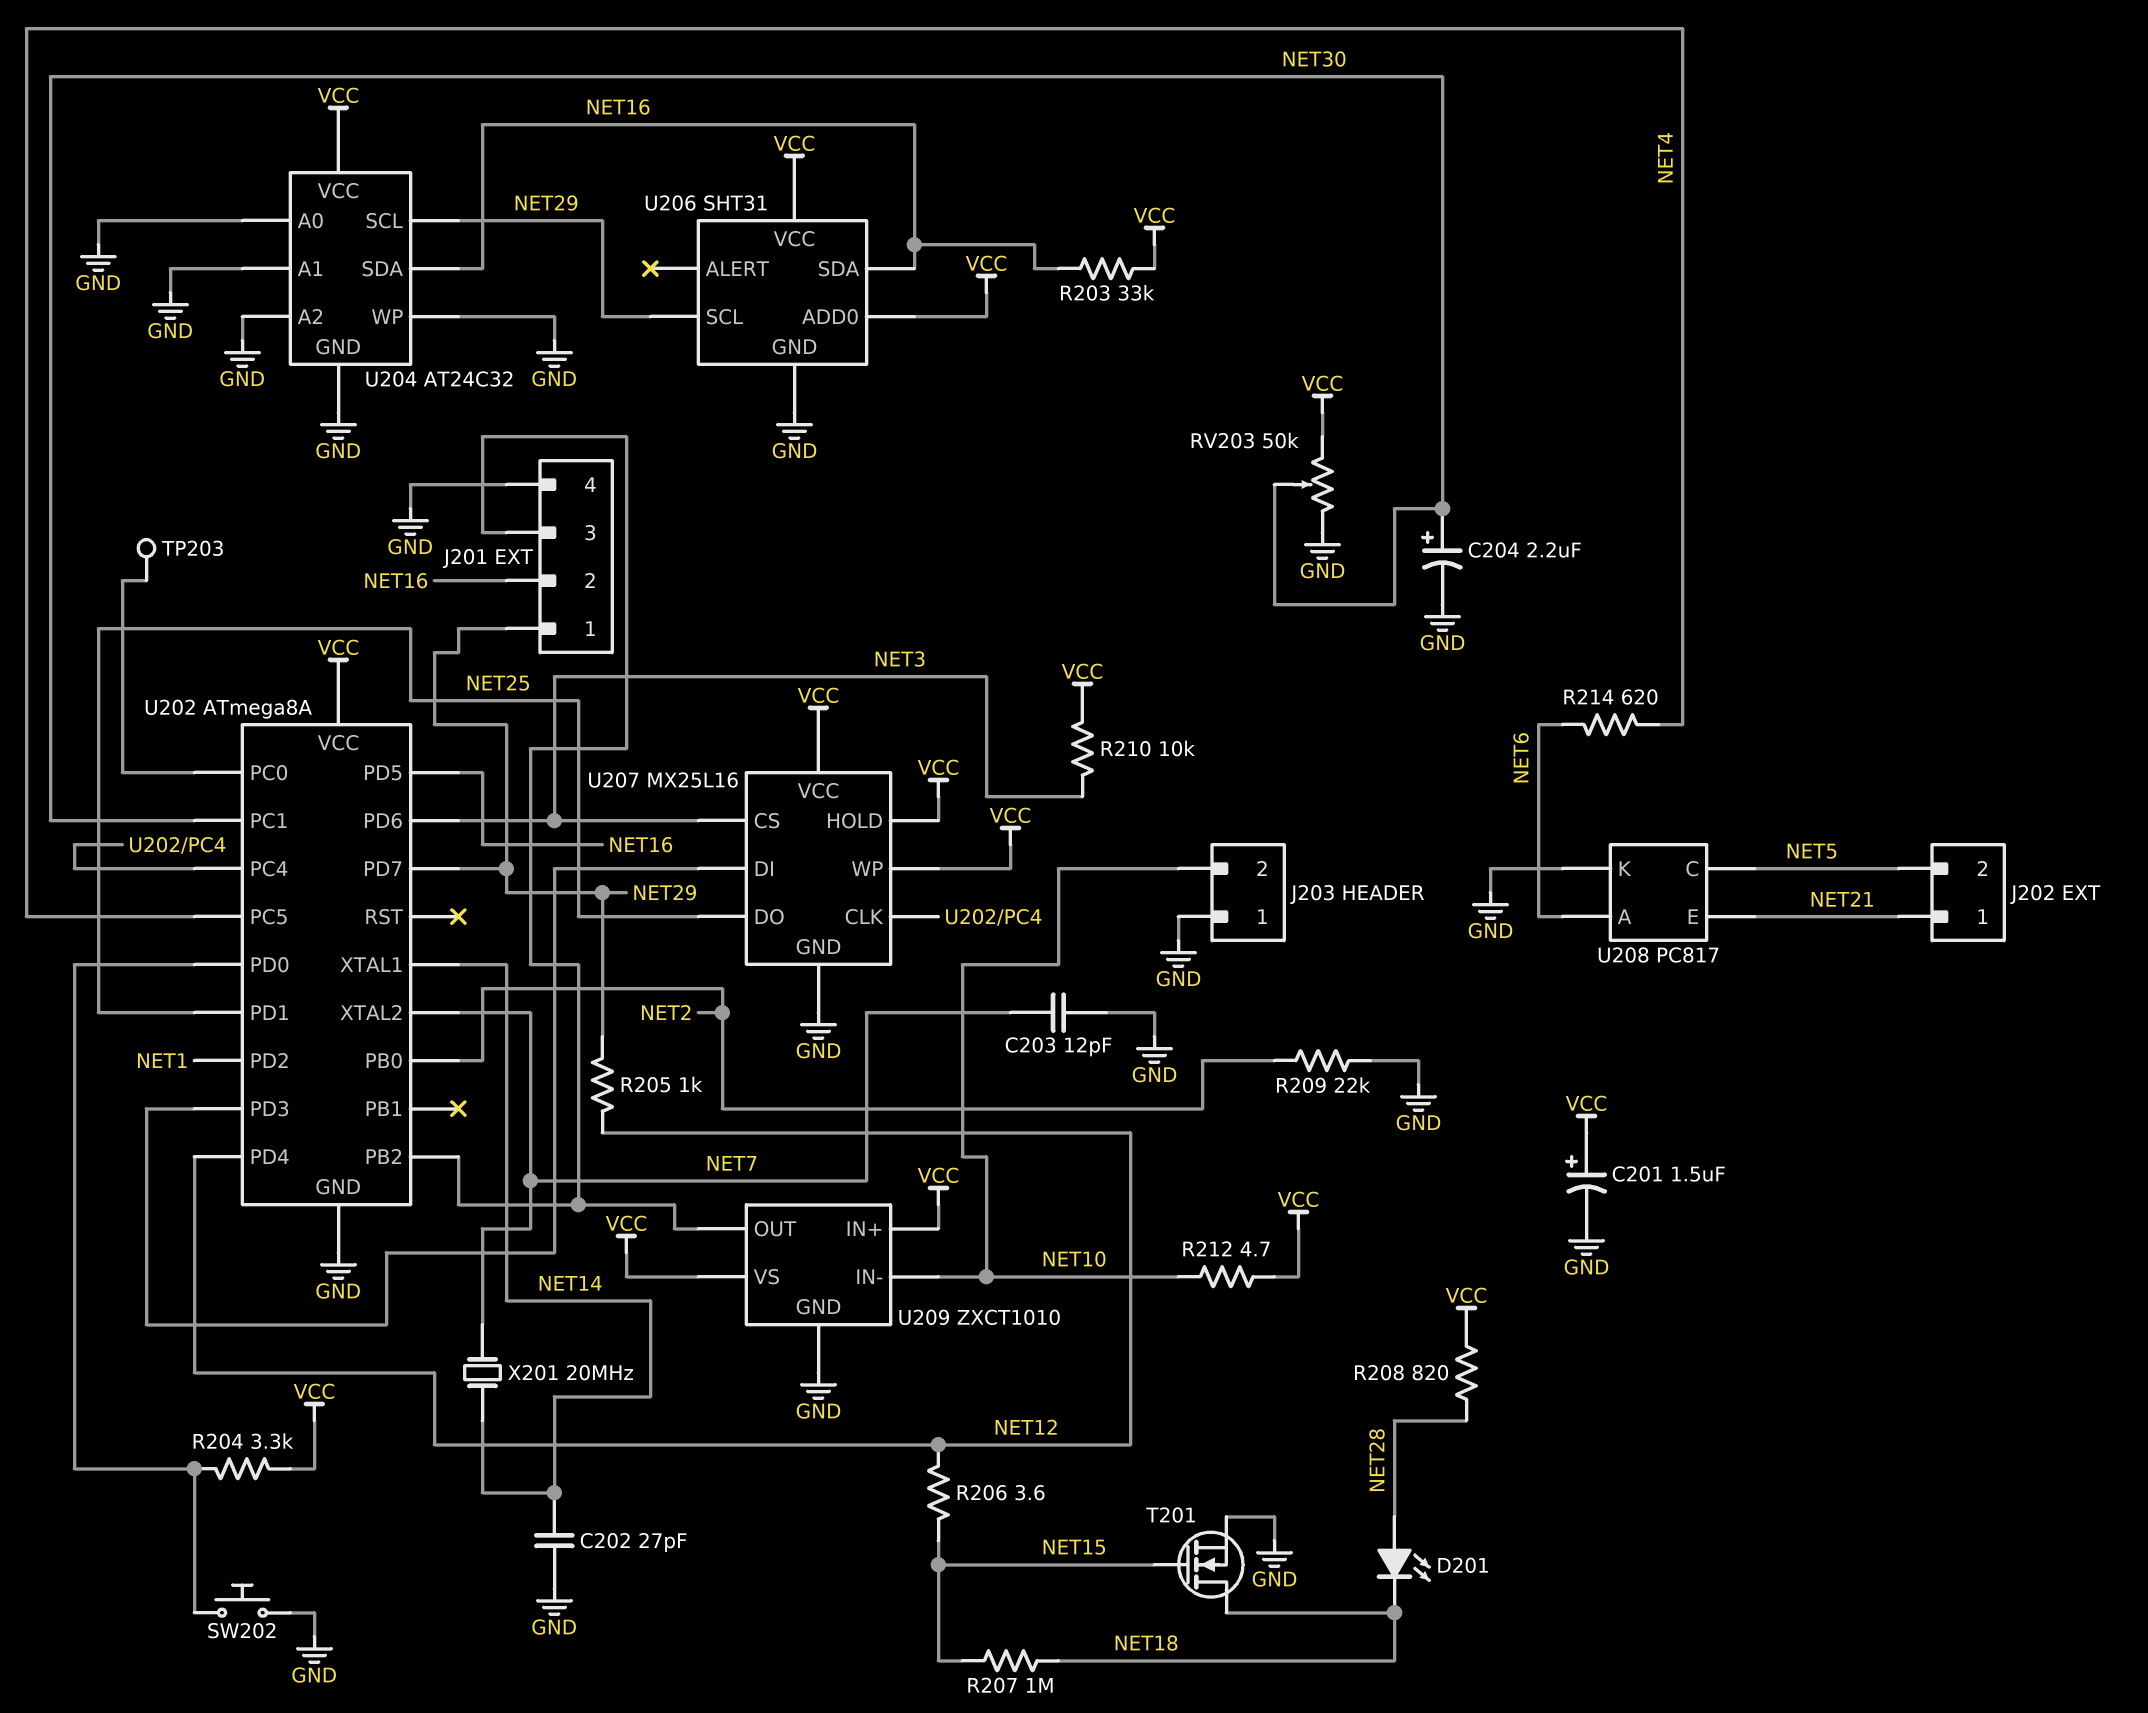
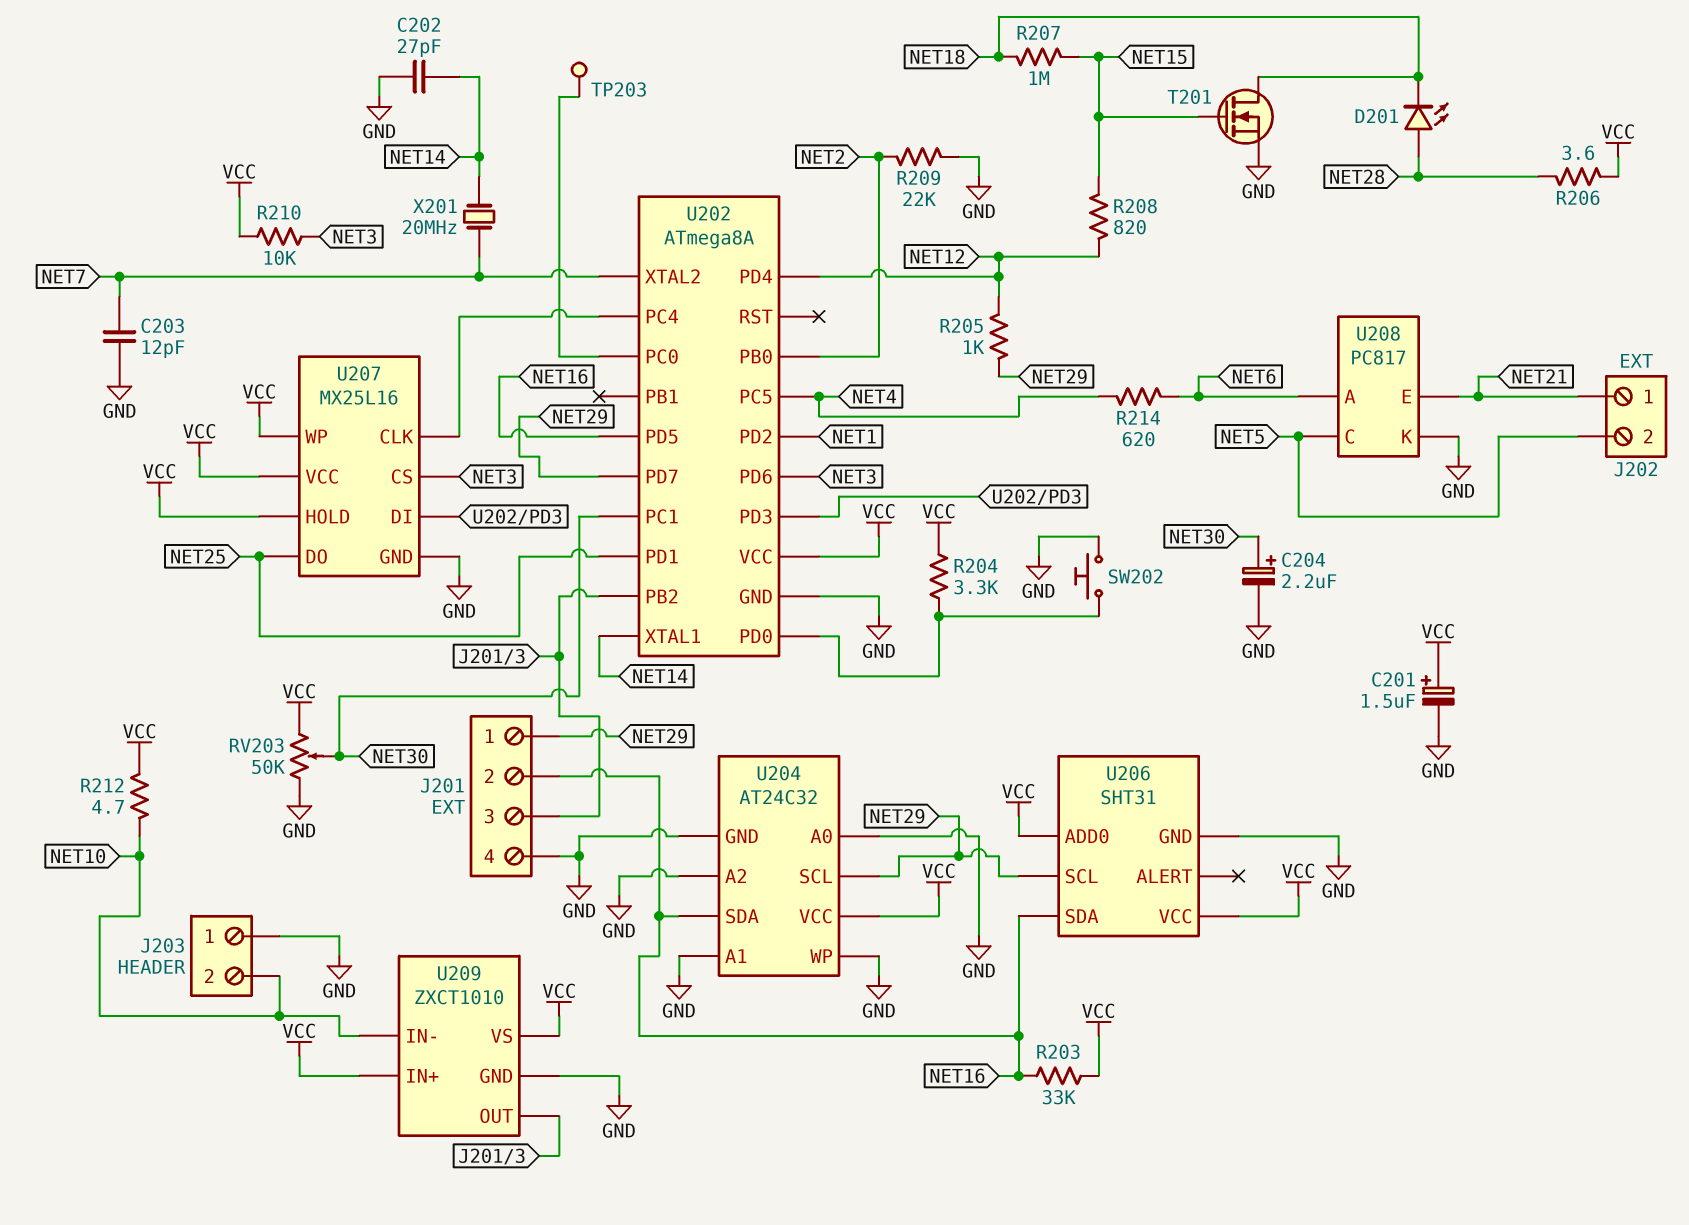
R206: 3.6 (NET12, NET15) -> 3.6 (NET28, VCC)
R208: 820 (NET28, VCC) -> 820 (NET12, NET15)

